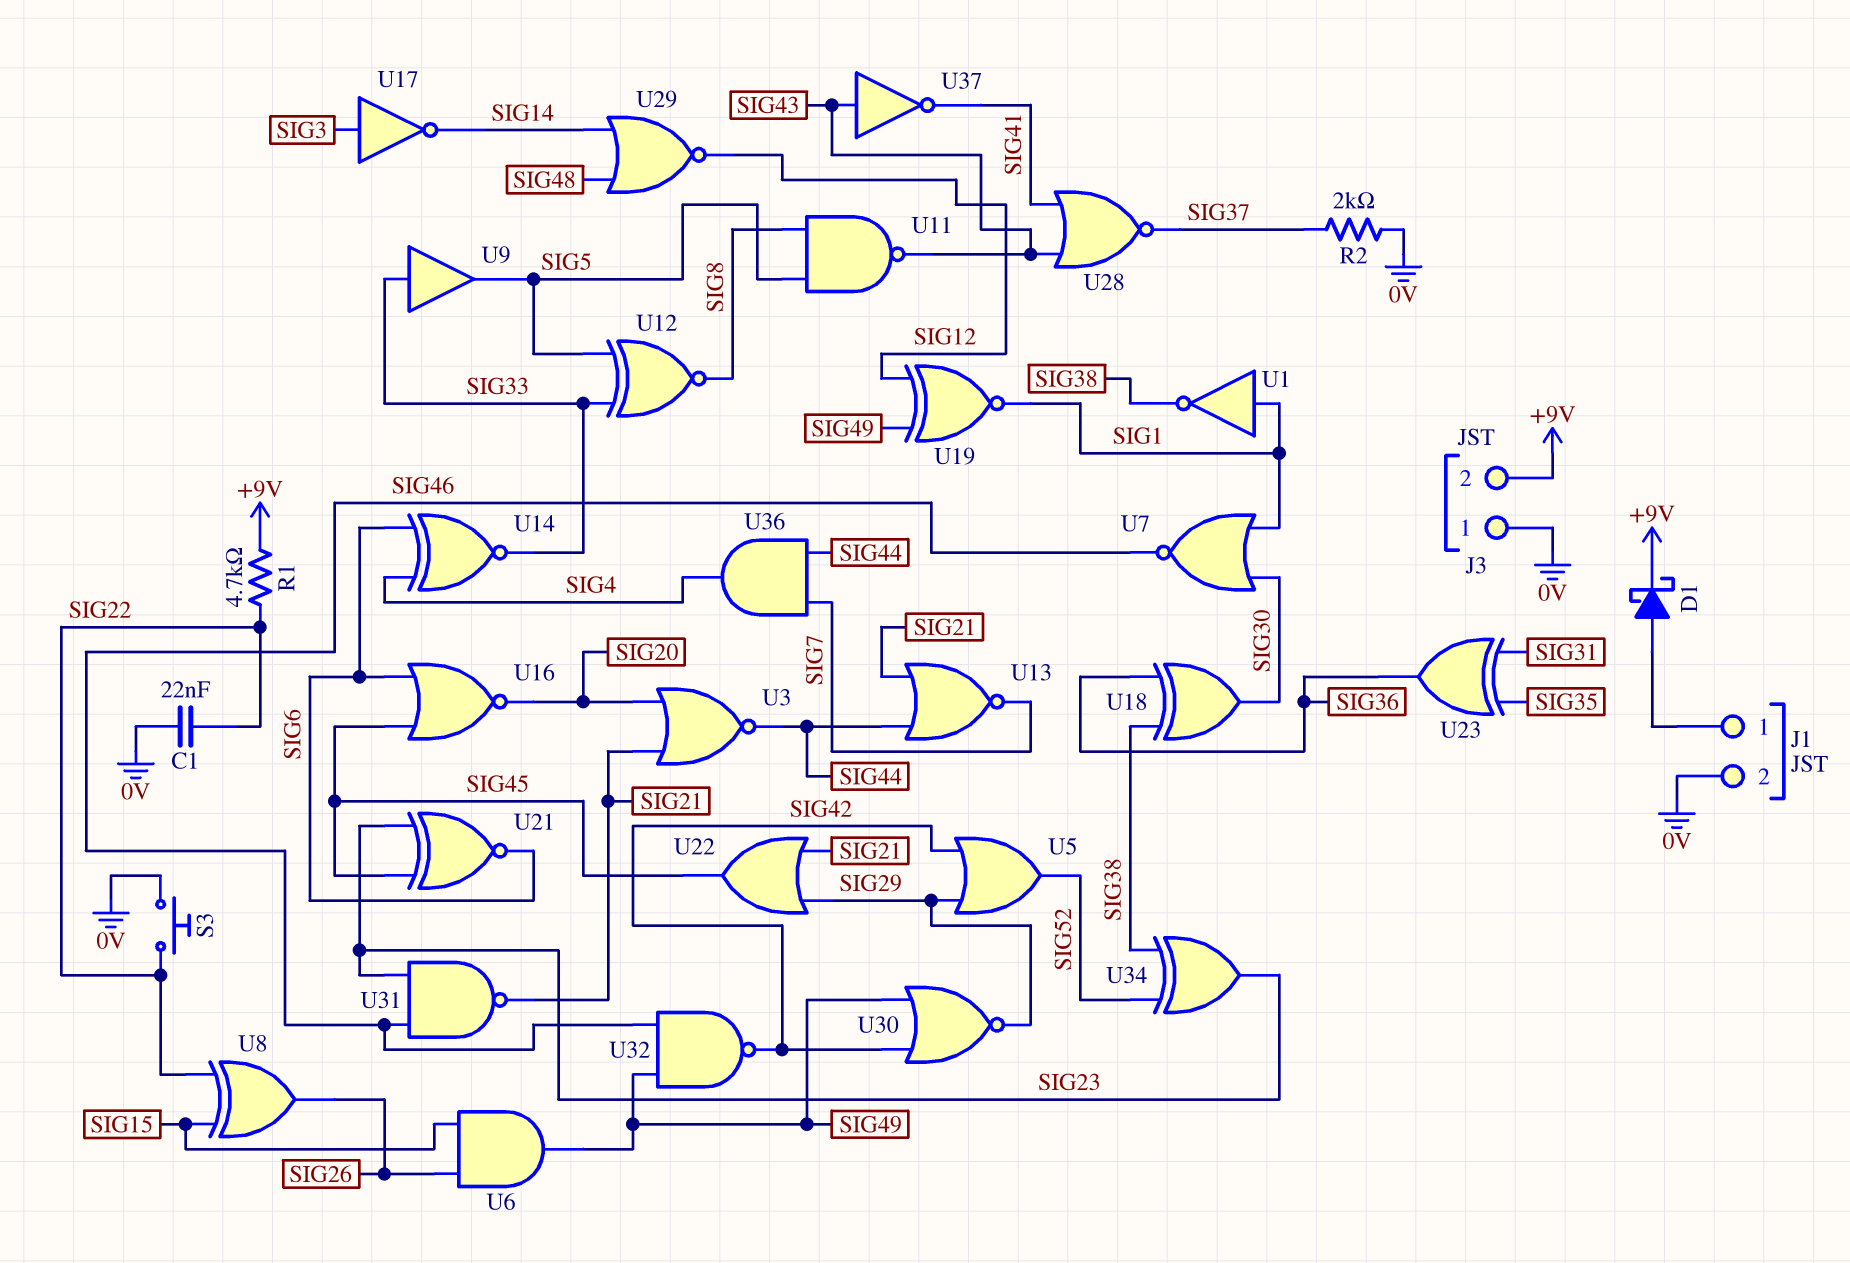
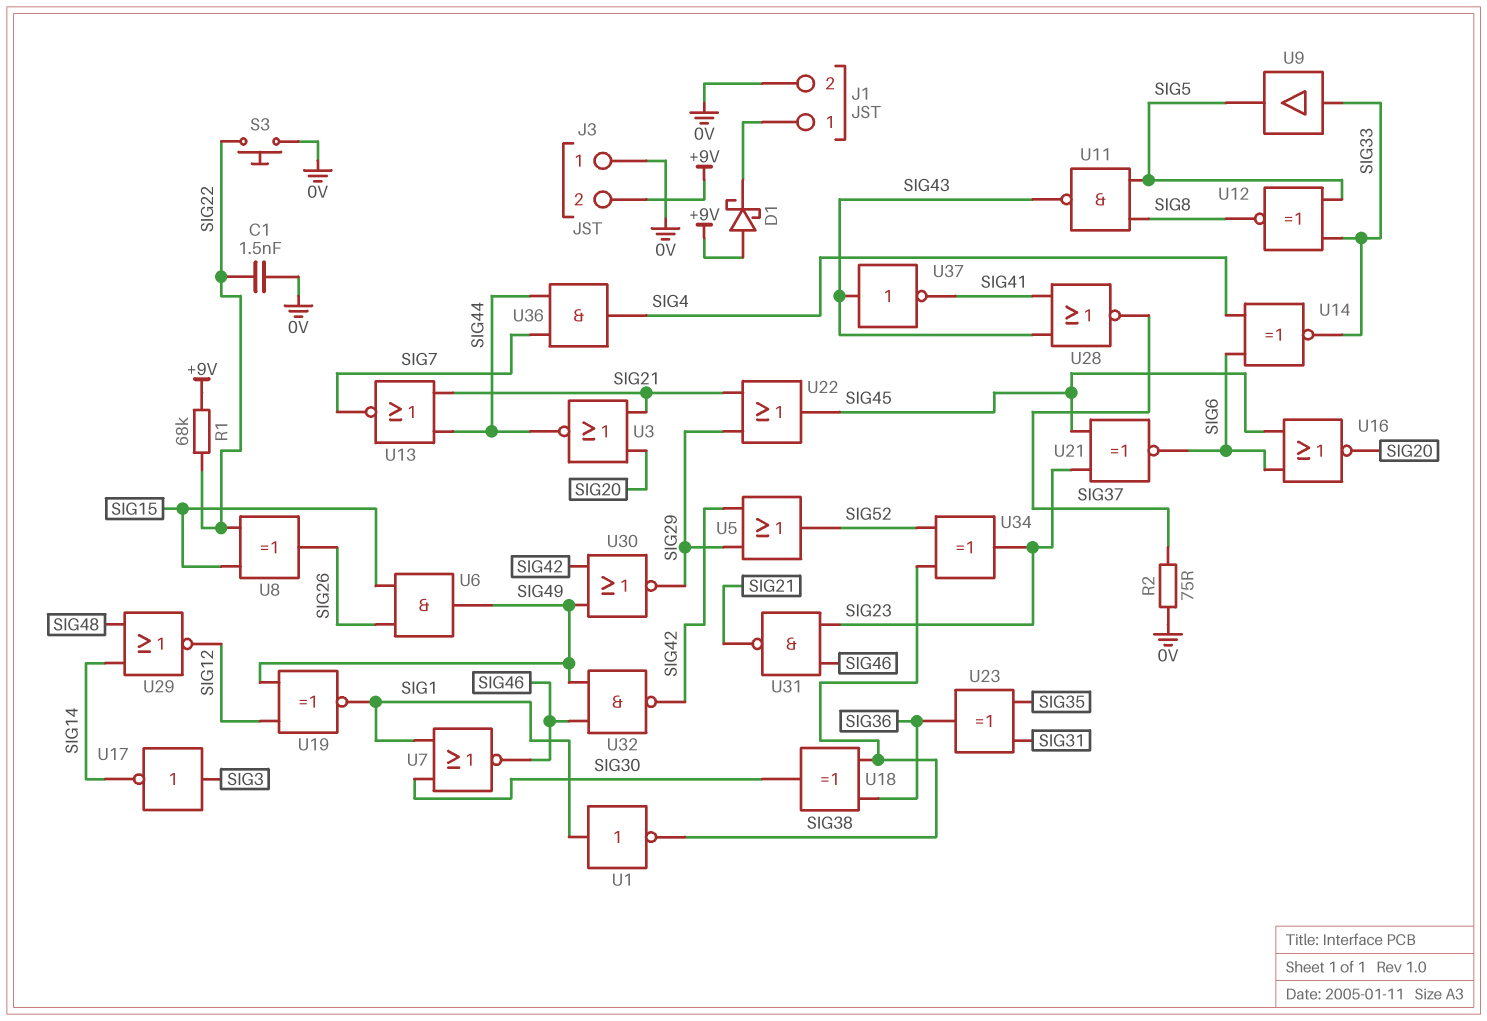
C1: 22nF (0V, SIG22) -> 1.5nF (0V, SIG22)
D1: schottky (A J1/1, K +9V) -> schottky (A +9V, K J1/1)
R1: 4.7k (+9V, SIG22) -> 68k (+9V, SIG22)
R2: 2k (0V, SIG37) -> 75 (0V, SIG37)

